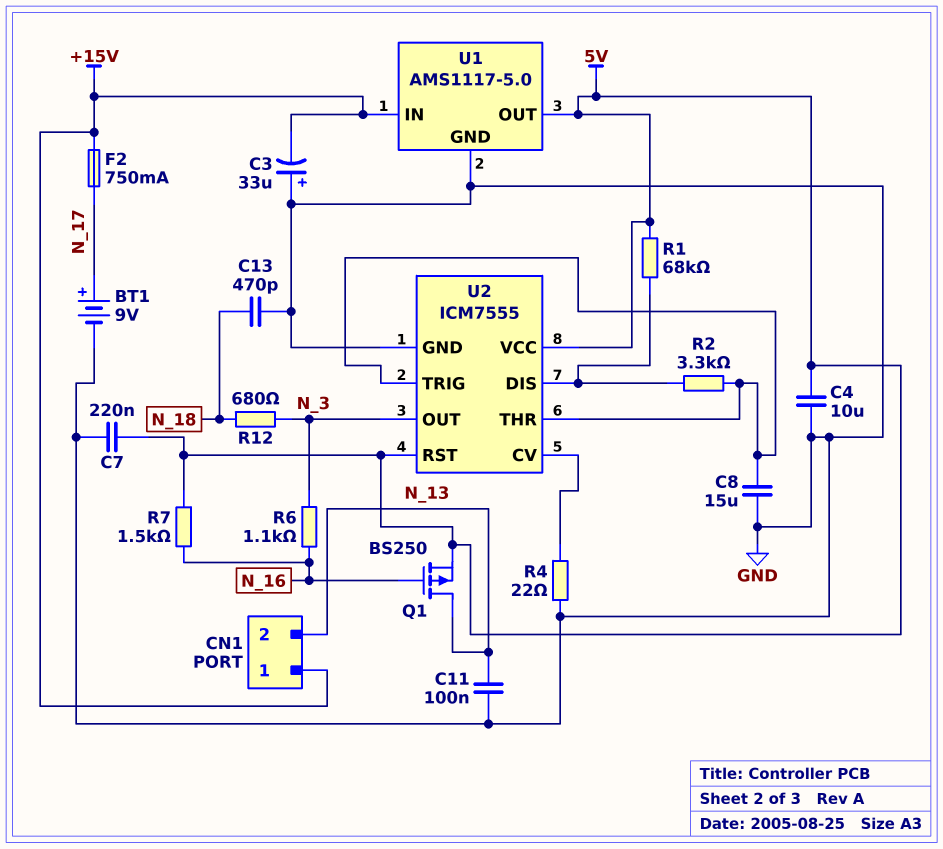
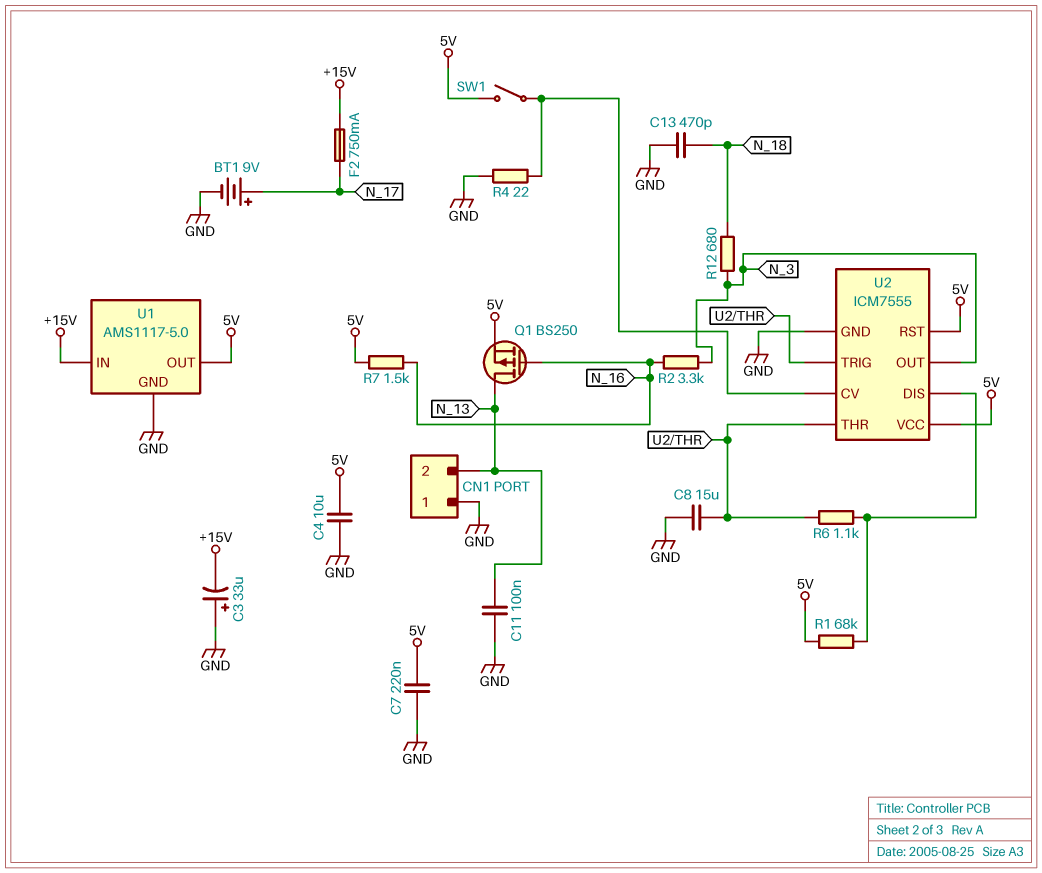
CN1 pin 1: +15V -> GND
R2: 3.3k (U2/DIS, U2/THR) -> 3.3k (N_3, N_16)
R6: 1.1k (N_3, N_16) -> 1.1k (U2/DIS, U2/THR)
SW1: none -> switch (5V, U2/CV)

